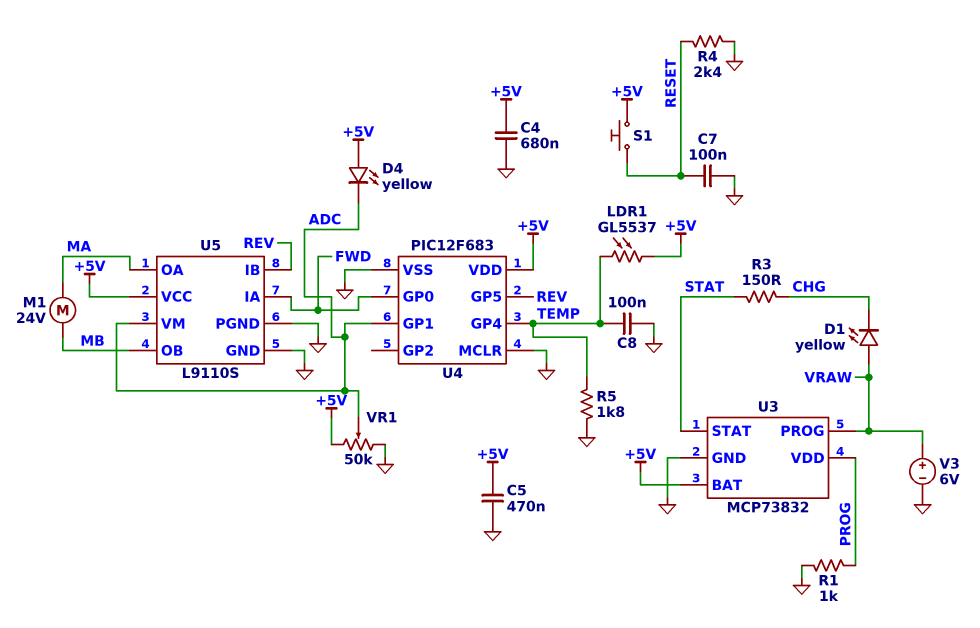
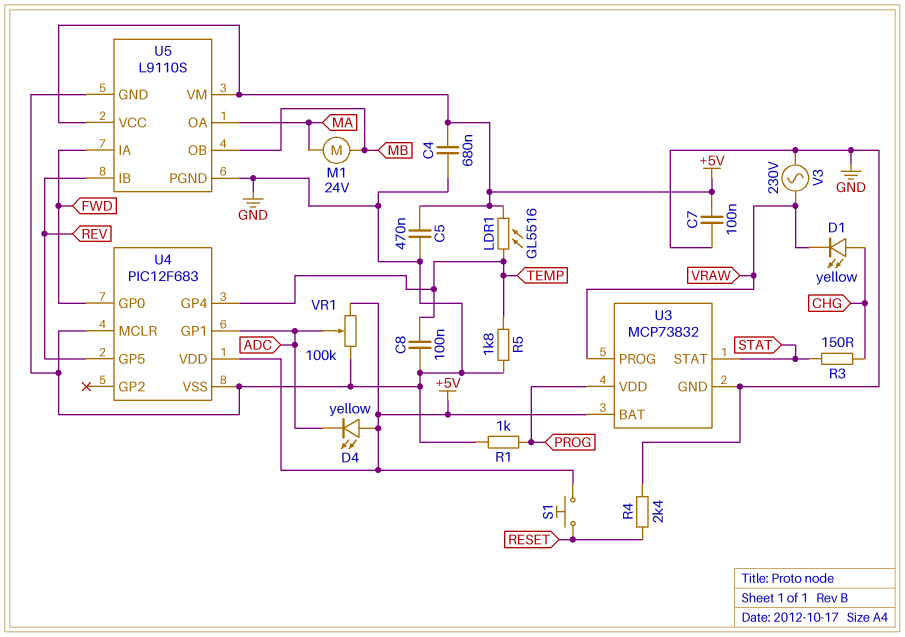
C7: 100nF (GND, RESET) -> 100nF (+5V, GND)
D1: LED yellow (A VRAW, K CHG) -> LED yellow (A CHG, K VRAW)
LDR1: GL5537 (+5V, TEMP) -> GL5516 (+5V, TEMP)
U5 pin VM: ADC -> +5V
V3: 6V (plus VRAW, minus GND) -> AC 230V (GND, VRAW)
VR1: 50k (+5V, GND, wiper ADC) -> 100k (+5V, GND, wiper ADC)

